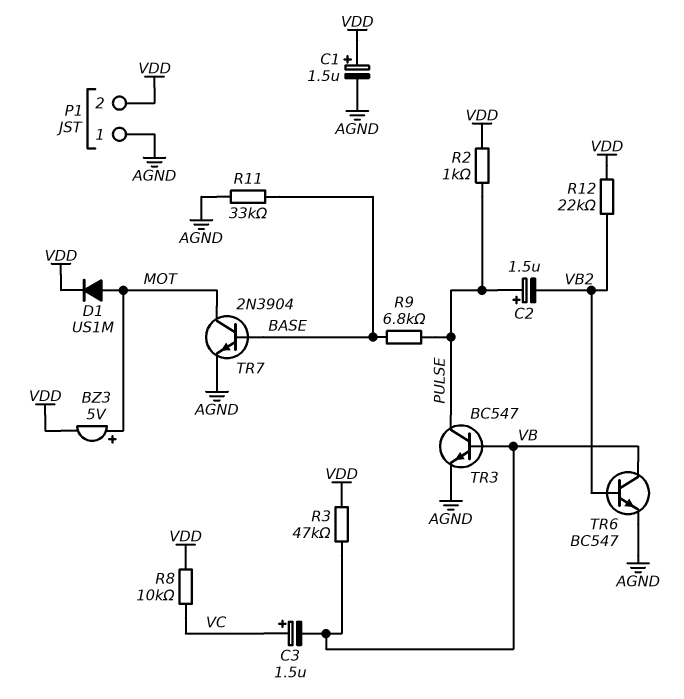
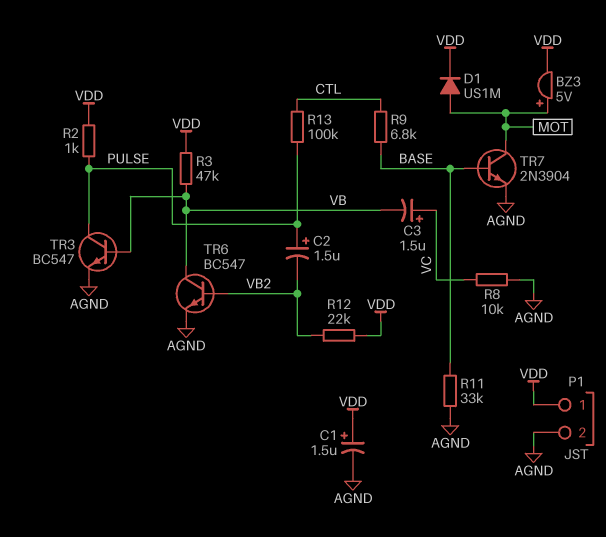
P1 pin 1: AGND -> VDD
P1 pin 2: VDD -> AGND
R8: 10k (VC, VDD) -> 10k (AGND, VC)
R9: 6.8k (BASE, PULSE) -> 6.8k (BASE, CTL)
R13: none -> 100k (CTL, PULSE)

